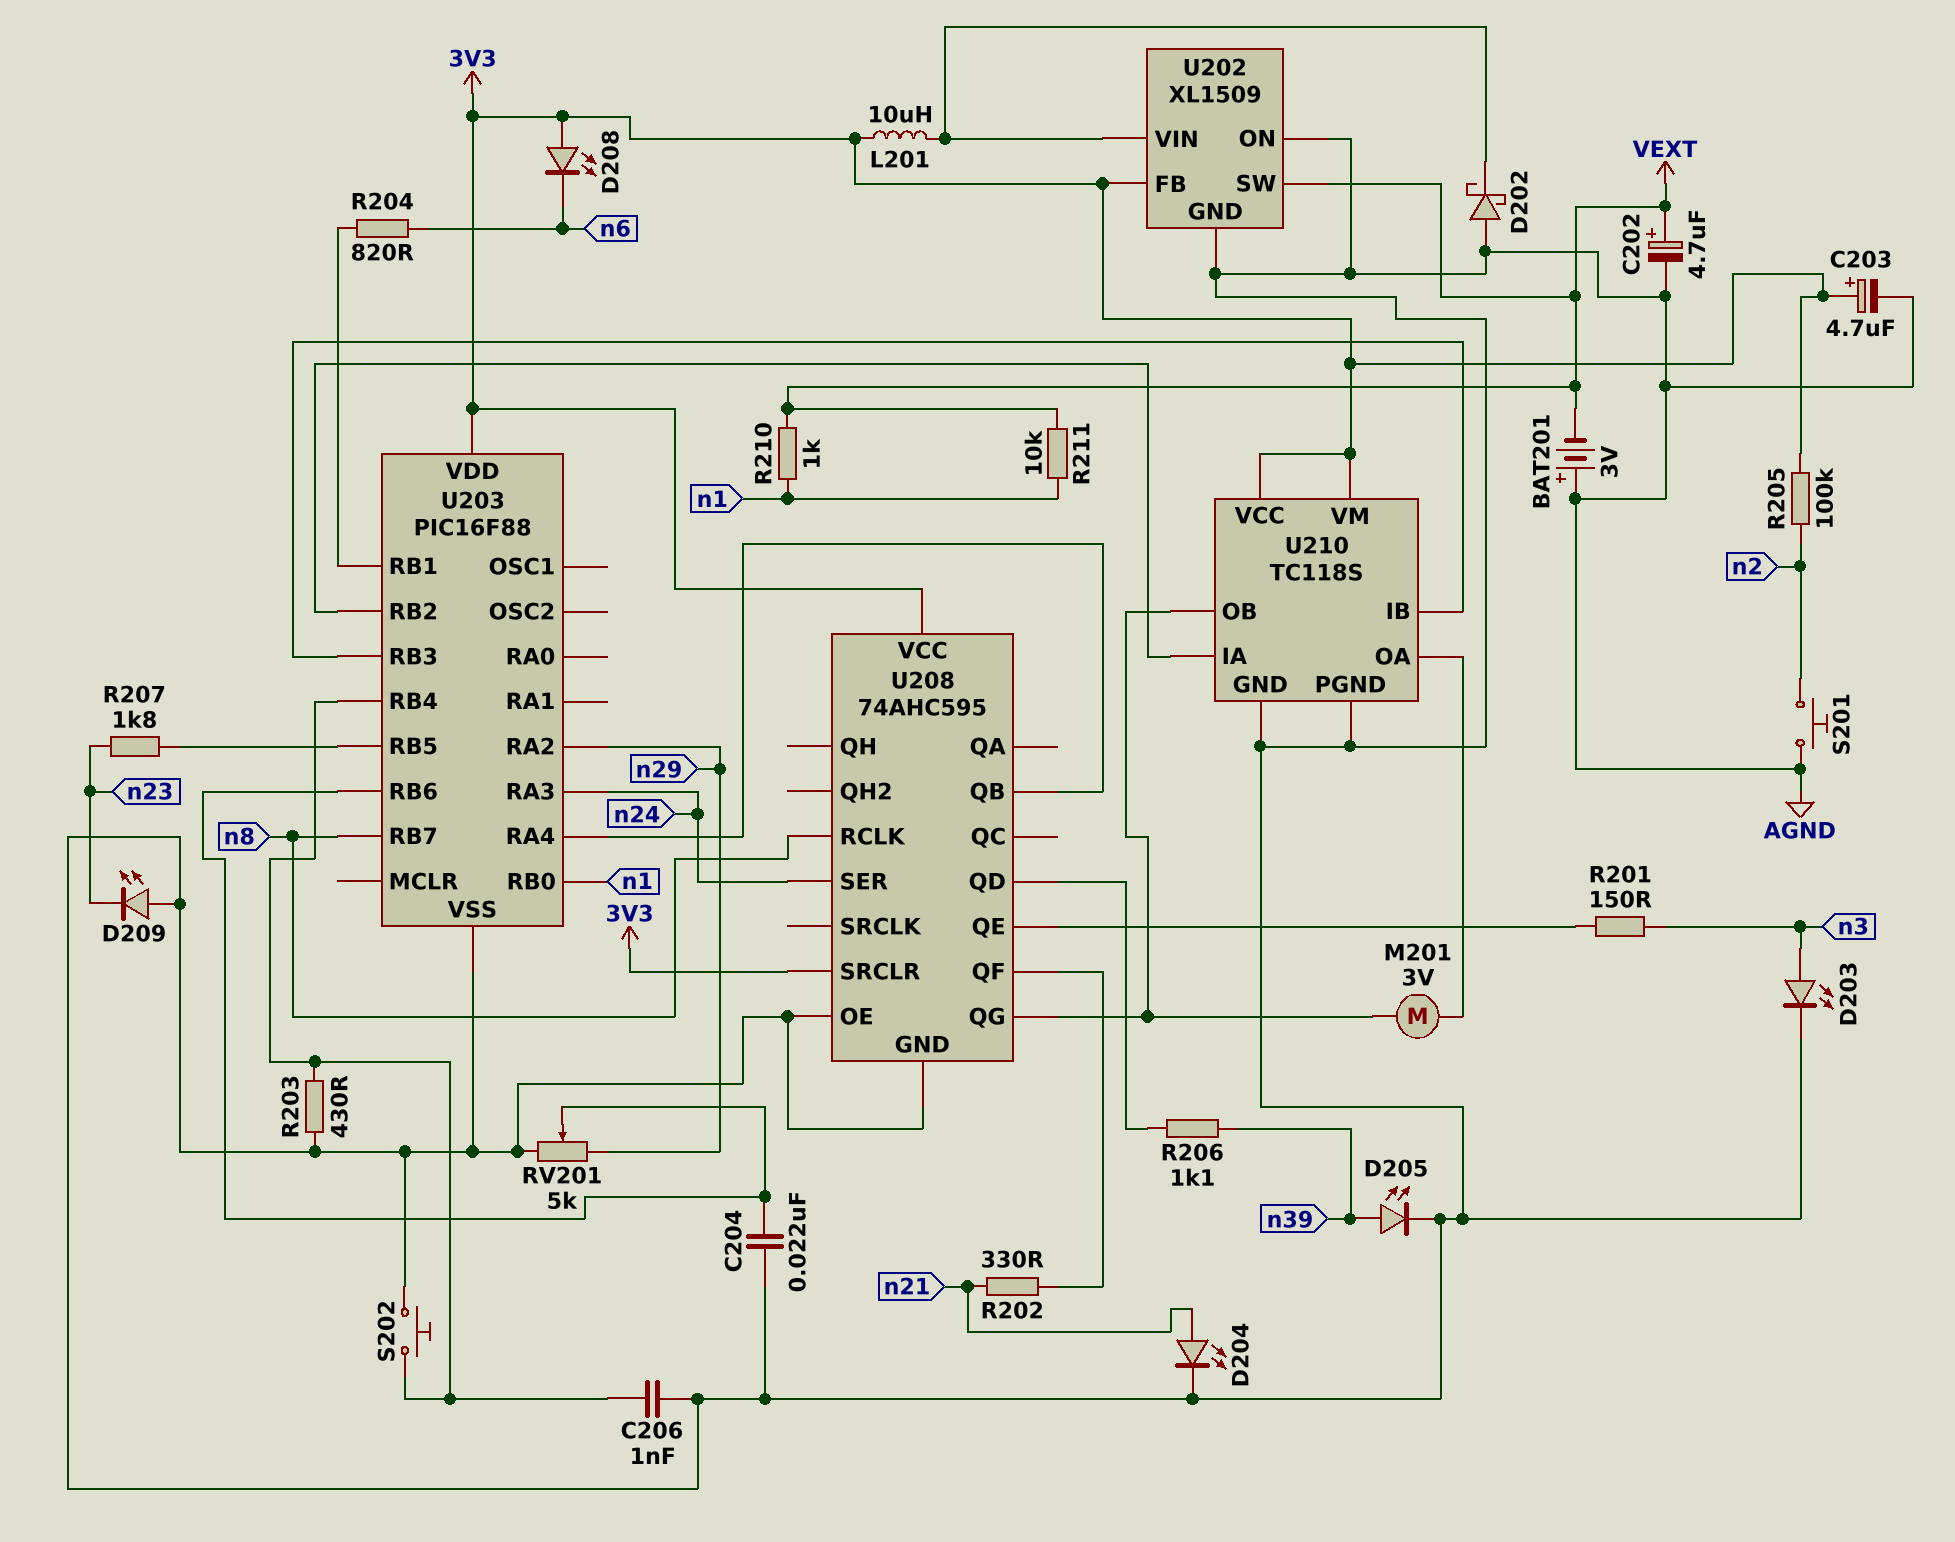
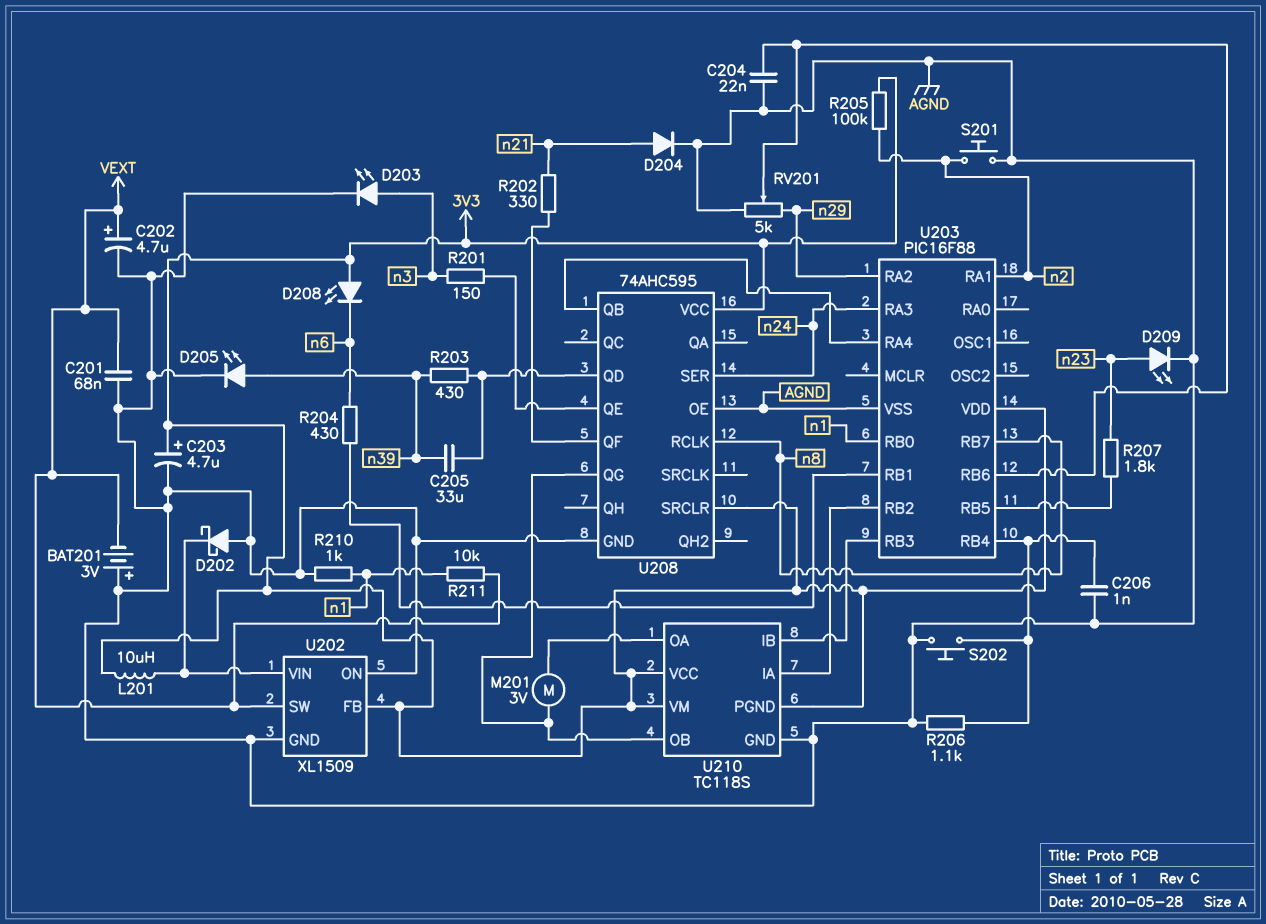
C201: none -> 68nF (AGND, VEXT)
C205: none -> 33uF (U208/QD, n39)
D204: LED (A n21, K AGND) -> diode (A n21, K AGND)
D209: LED (A AGND, K n23) -> LED (A n23, K AGND)
R203: 430 (AGND, U203/RB4) -> 430 (U208/QD, n39)
R204: 820 (U203/RB1, n6) -> 430 (U203/RB1, n6)
R206: 1.1k (U208/QD, n39) -> 1.1k (AGND, U203/RB4)
R210: 1k (VEXT, n1) -> 1k (AGND, n1)
U203 pin RA1: none -> n2
U210 pin PGND: AGND -> 3V3

